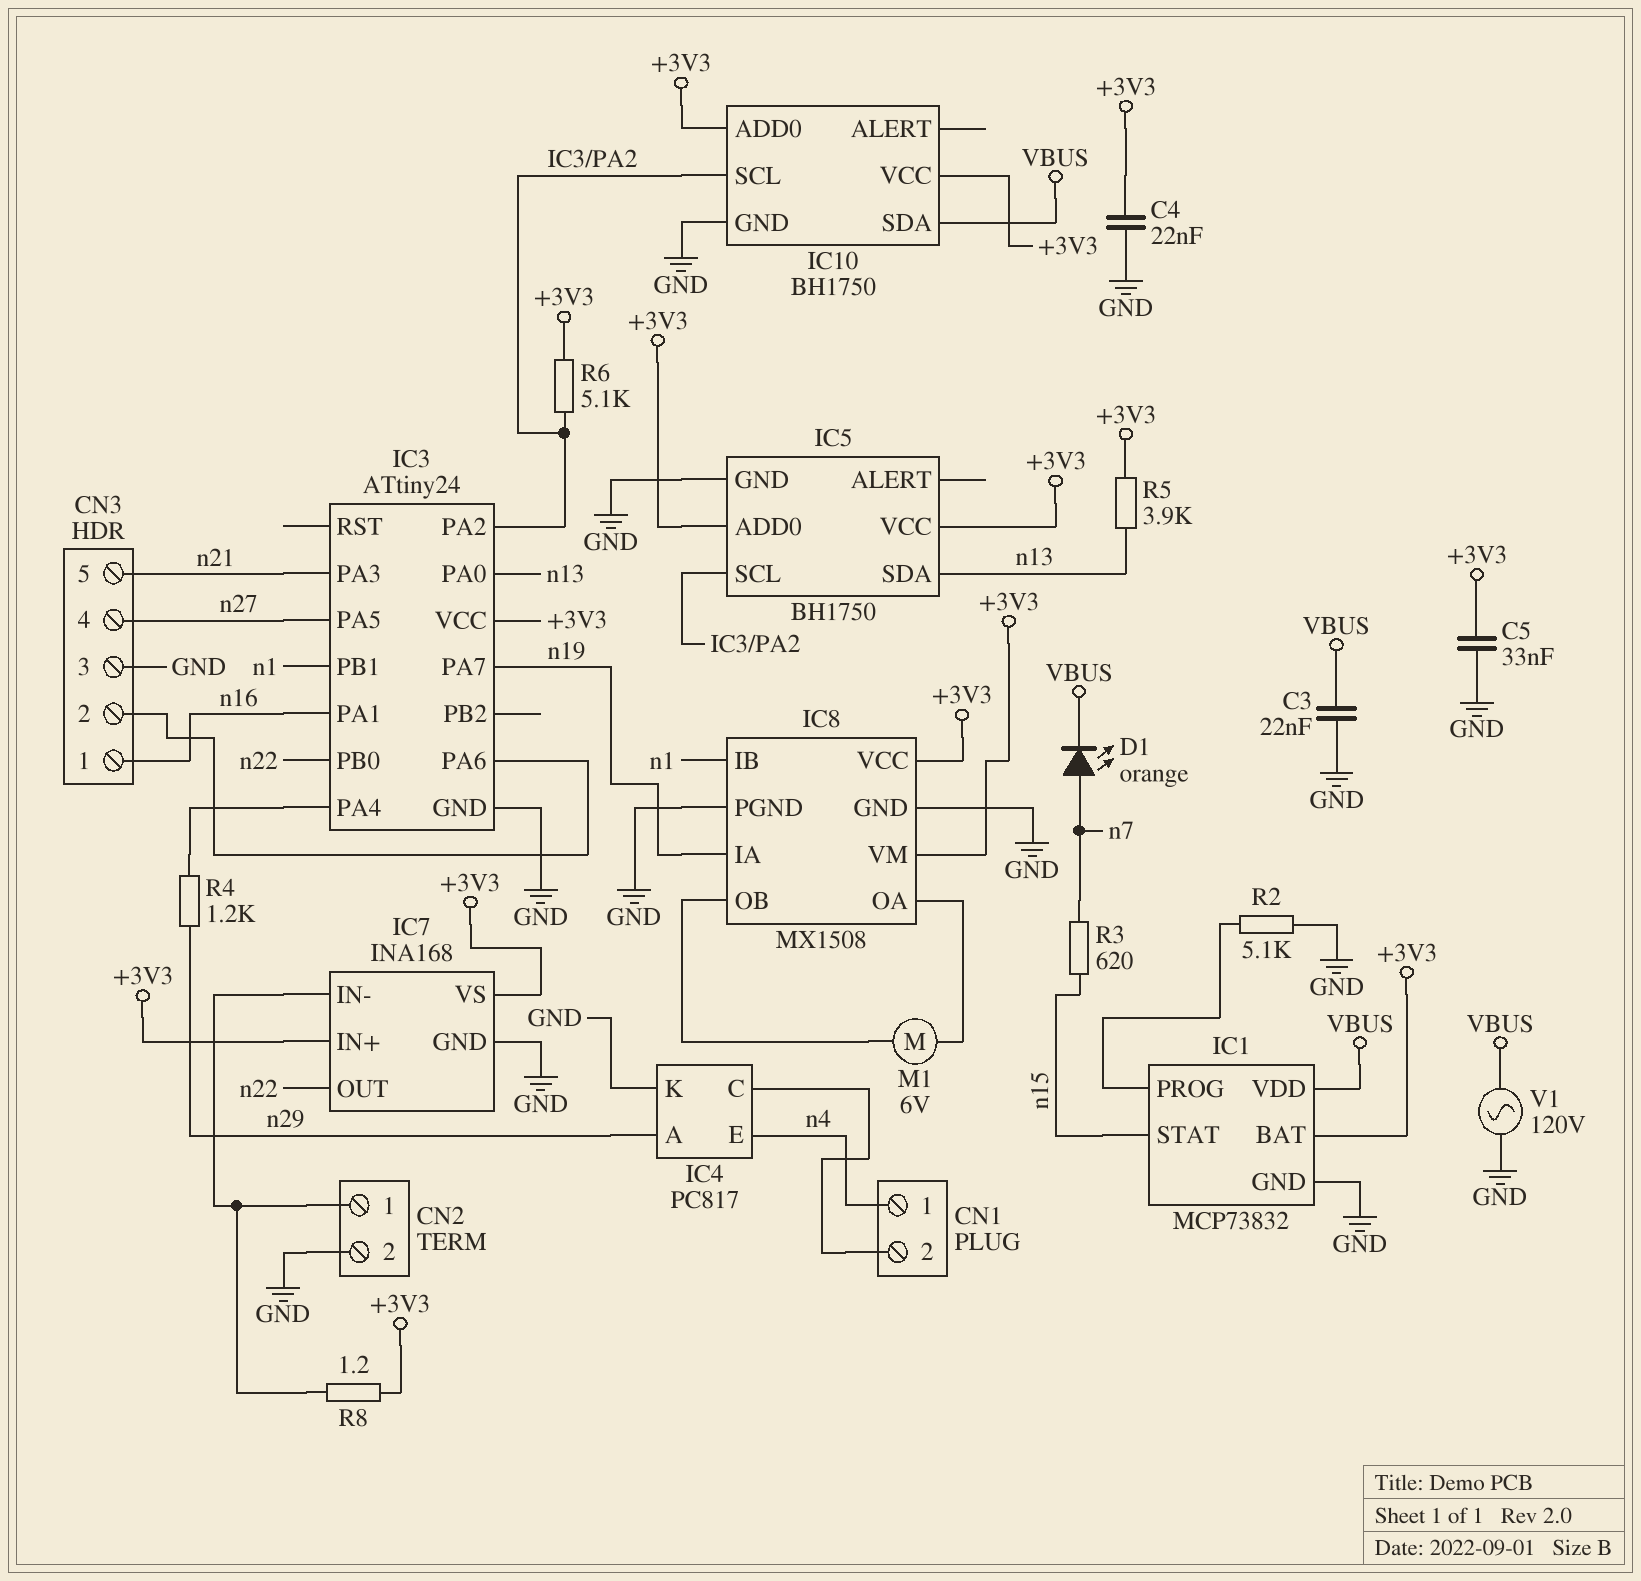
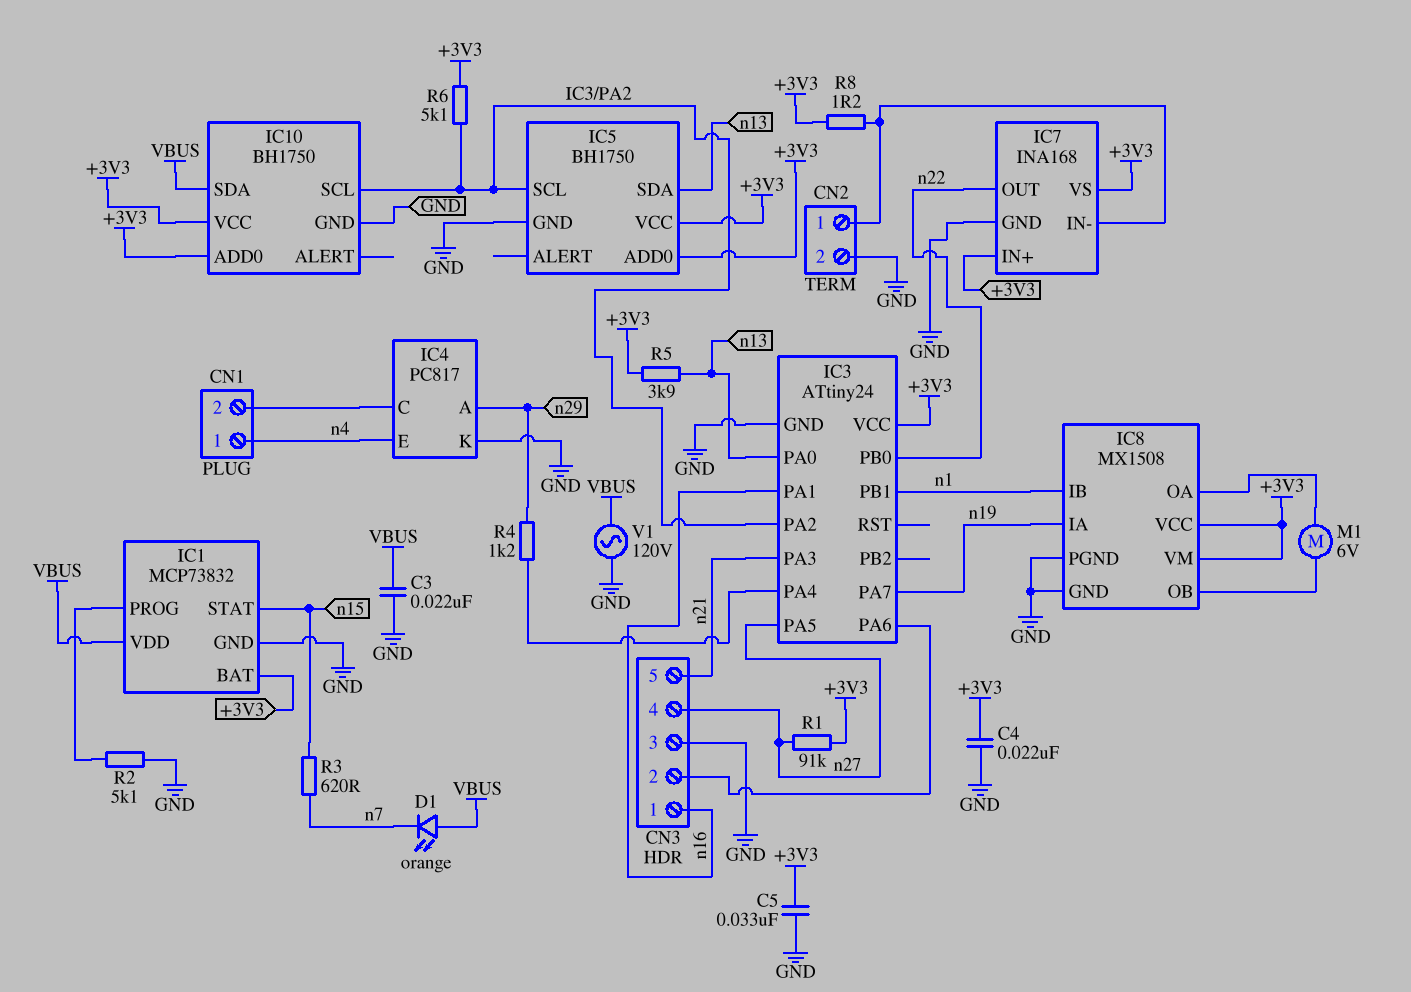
D1: LED orange (A n7, K VBUS) -> LED orange (A VBUS, K n7)
R1: none -> 91k (+3V3, n27)

